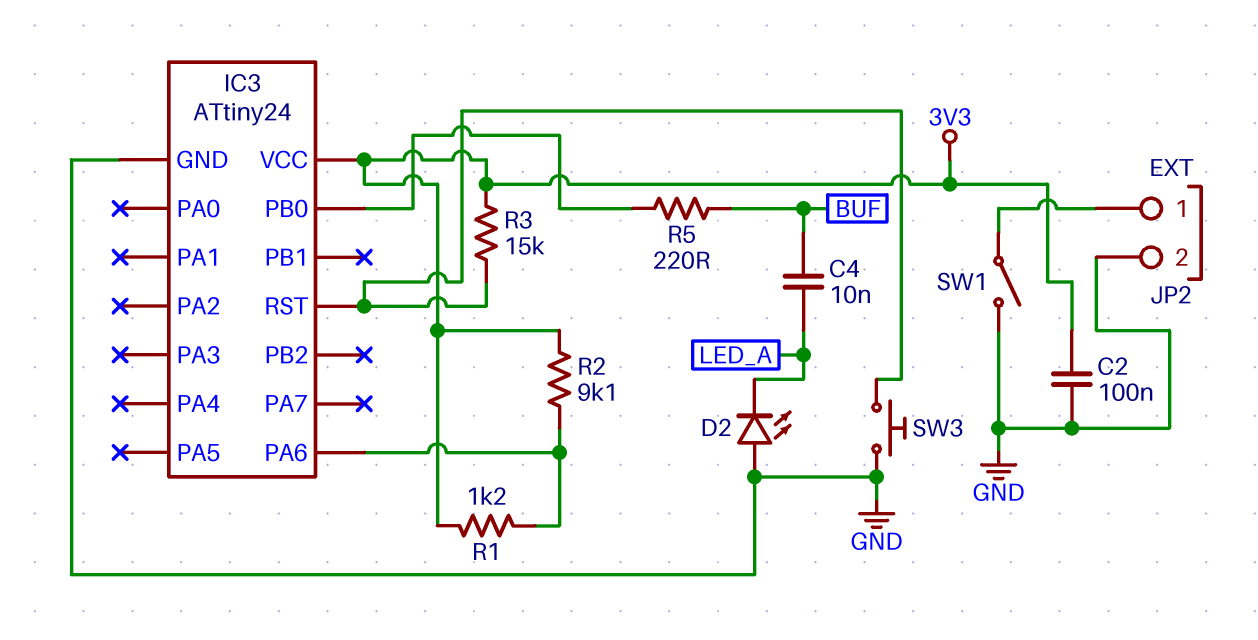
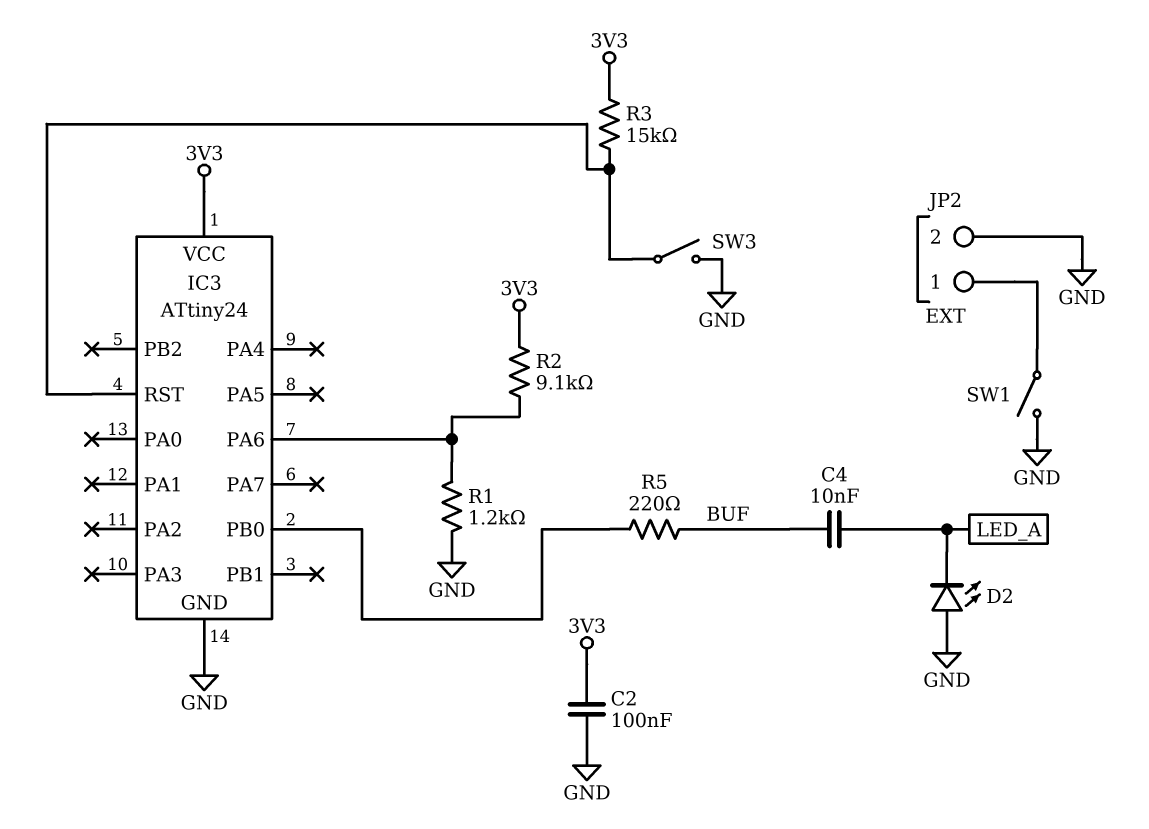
R1: 1.2k (3V3, IC3/PA6) -> 1.2k (GND, IC3/PA6)
SW3: button (GND, IC3/RST) -> switch (GND, IC3/RST)

